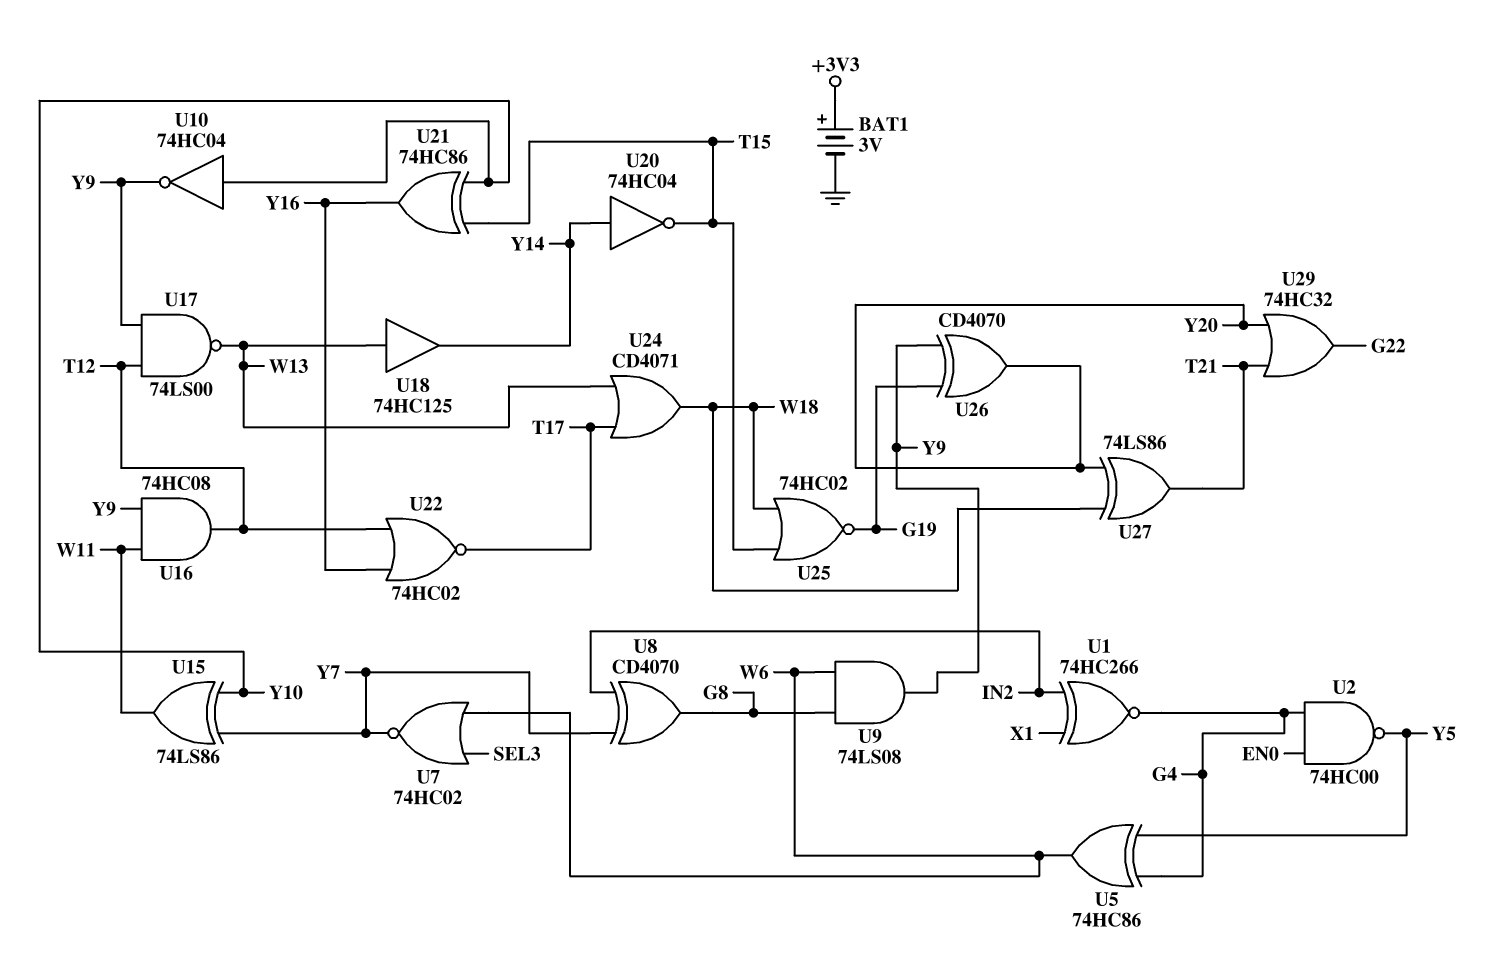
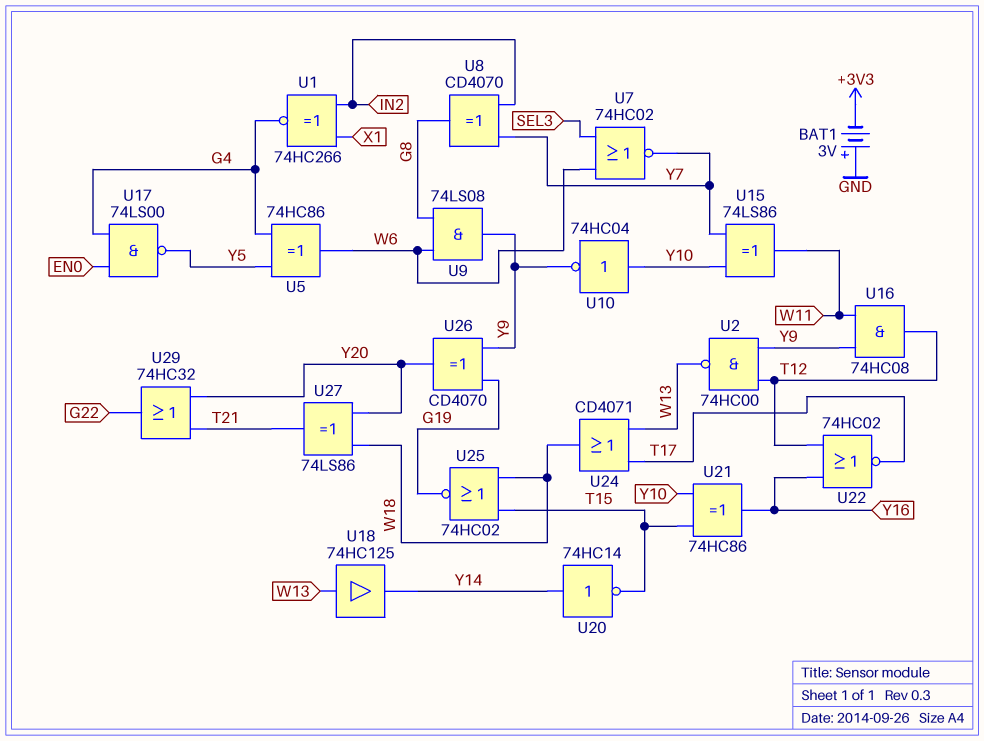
BAT1: 3V (plus +3V3, minus GND) -> 3V (plus GND, minus +3V3)
U2: NAND 74HC00 (in EN0, in G4, out Y5) -> NAND 74HC00 (in T12, in Y9, out W13)
U17: NAND 74LS00 (in T12, in Y9, out W13) -> NAND 74LS00 (in EN0, in G4, out Y5)
U20: NOT 74HC04 (in Y14, out T15) -> NOT 74HC14 (in Y14, out T15)

